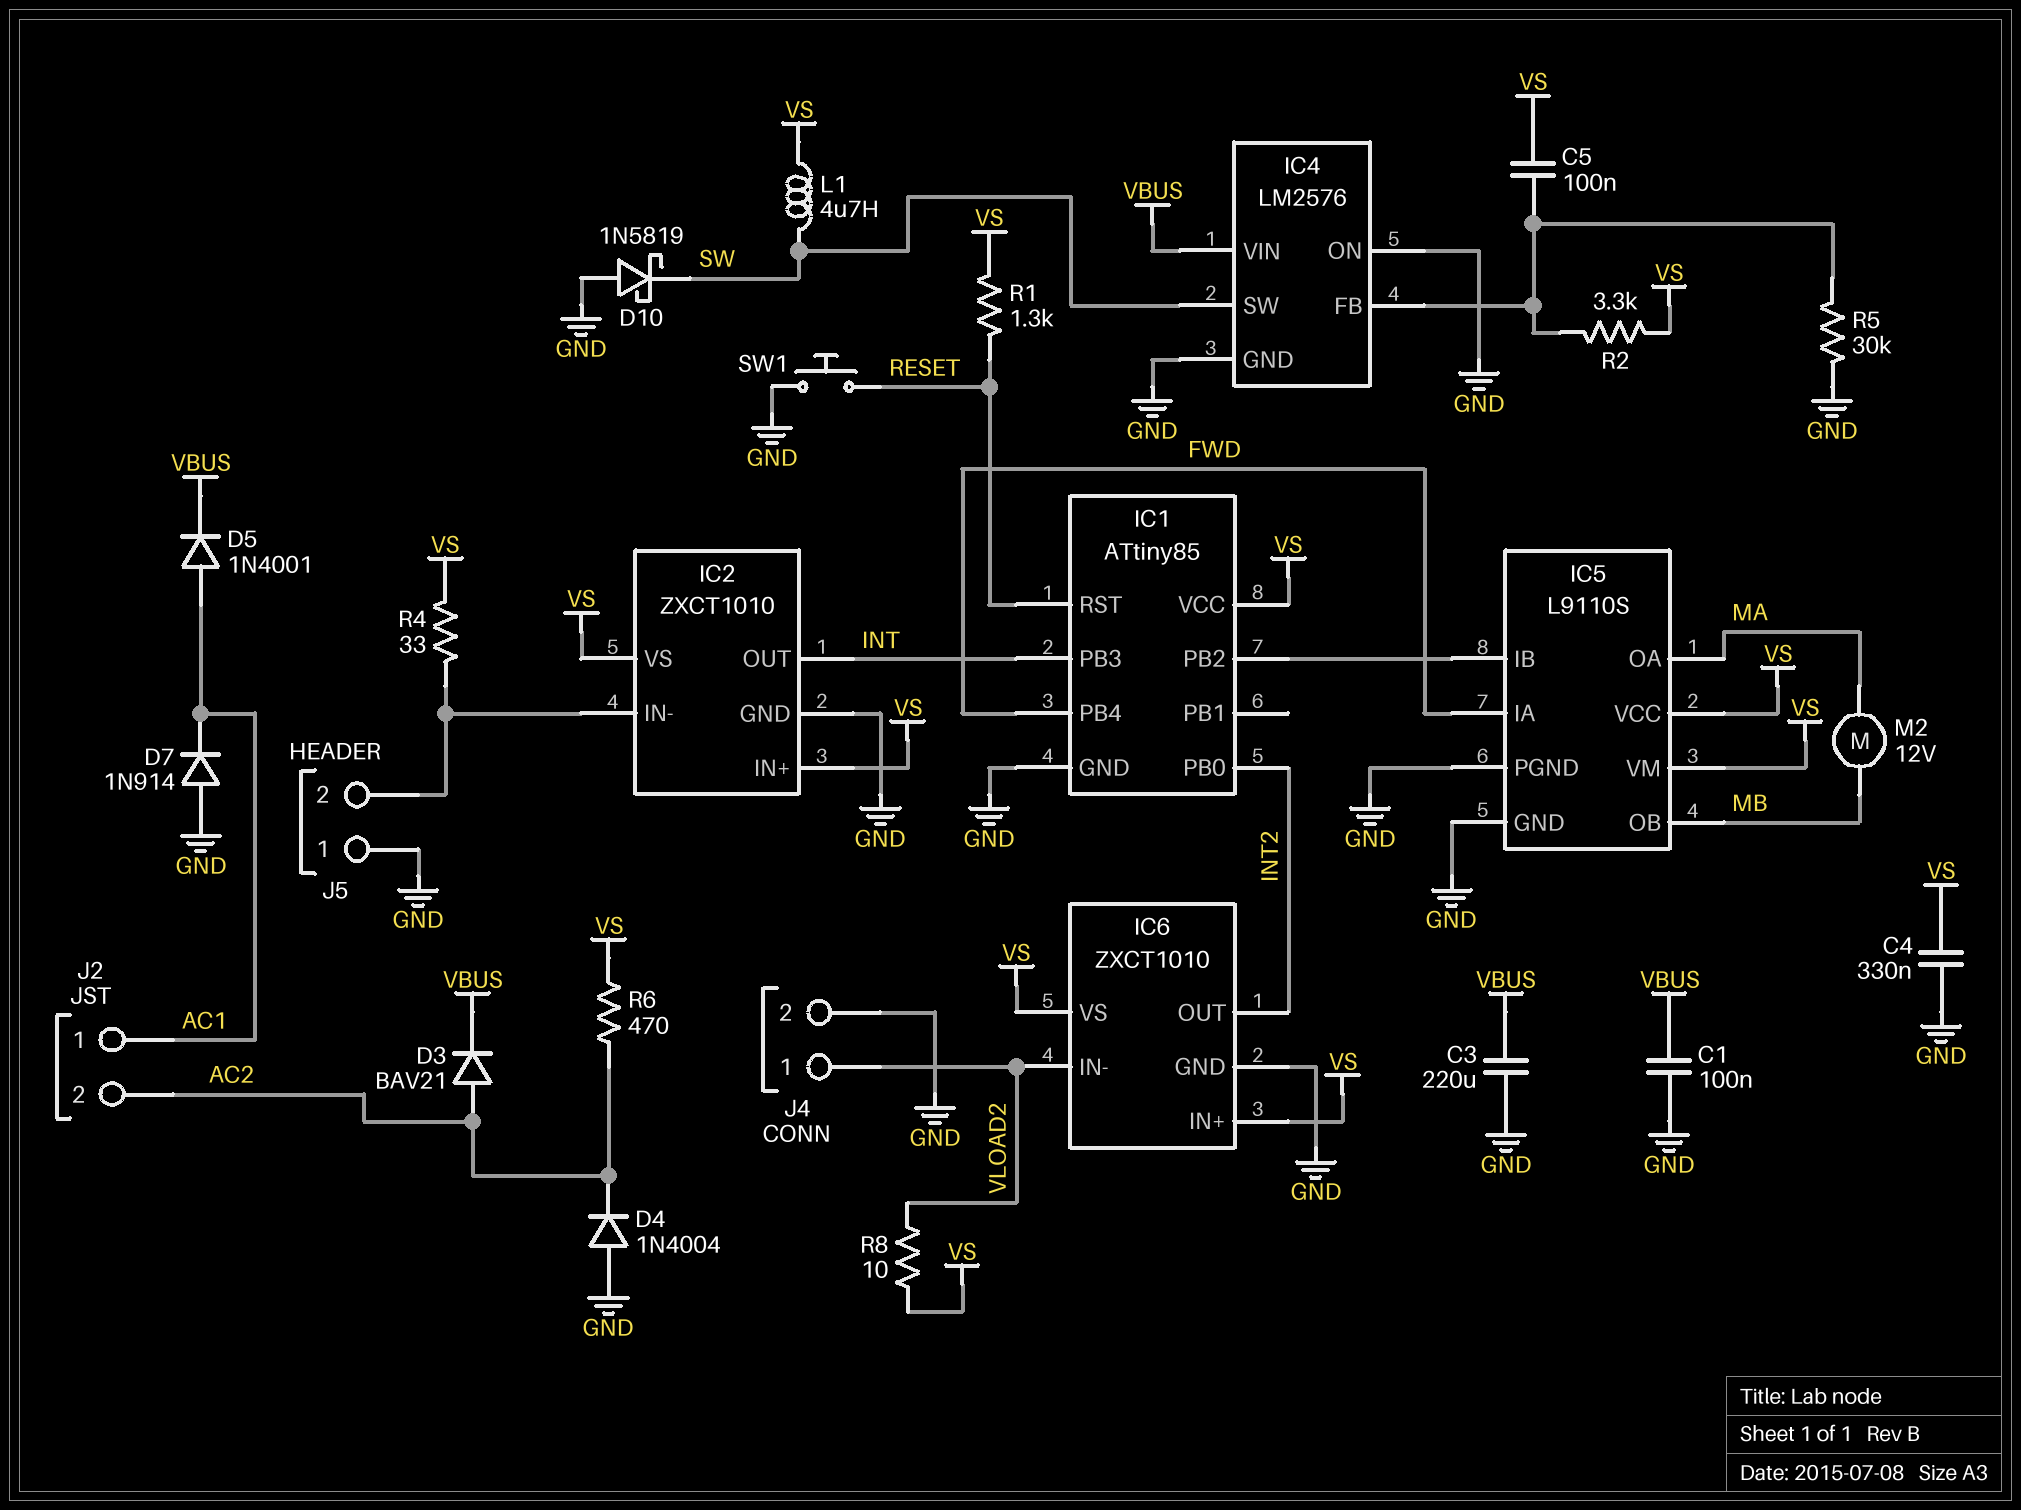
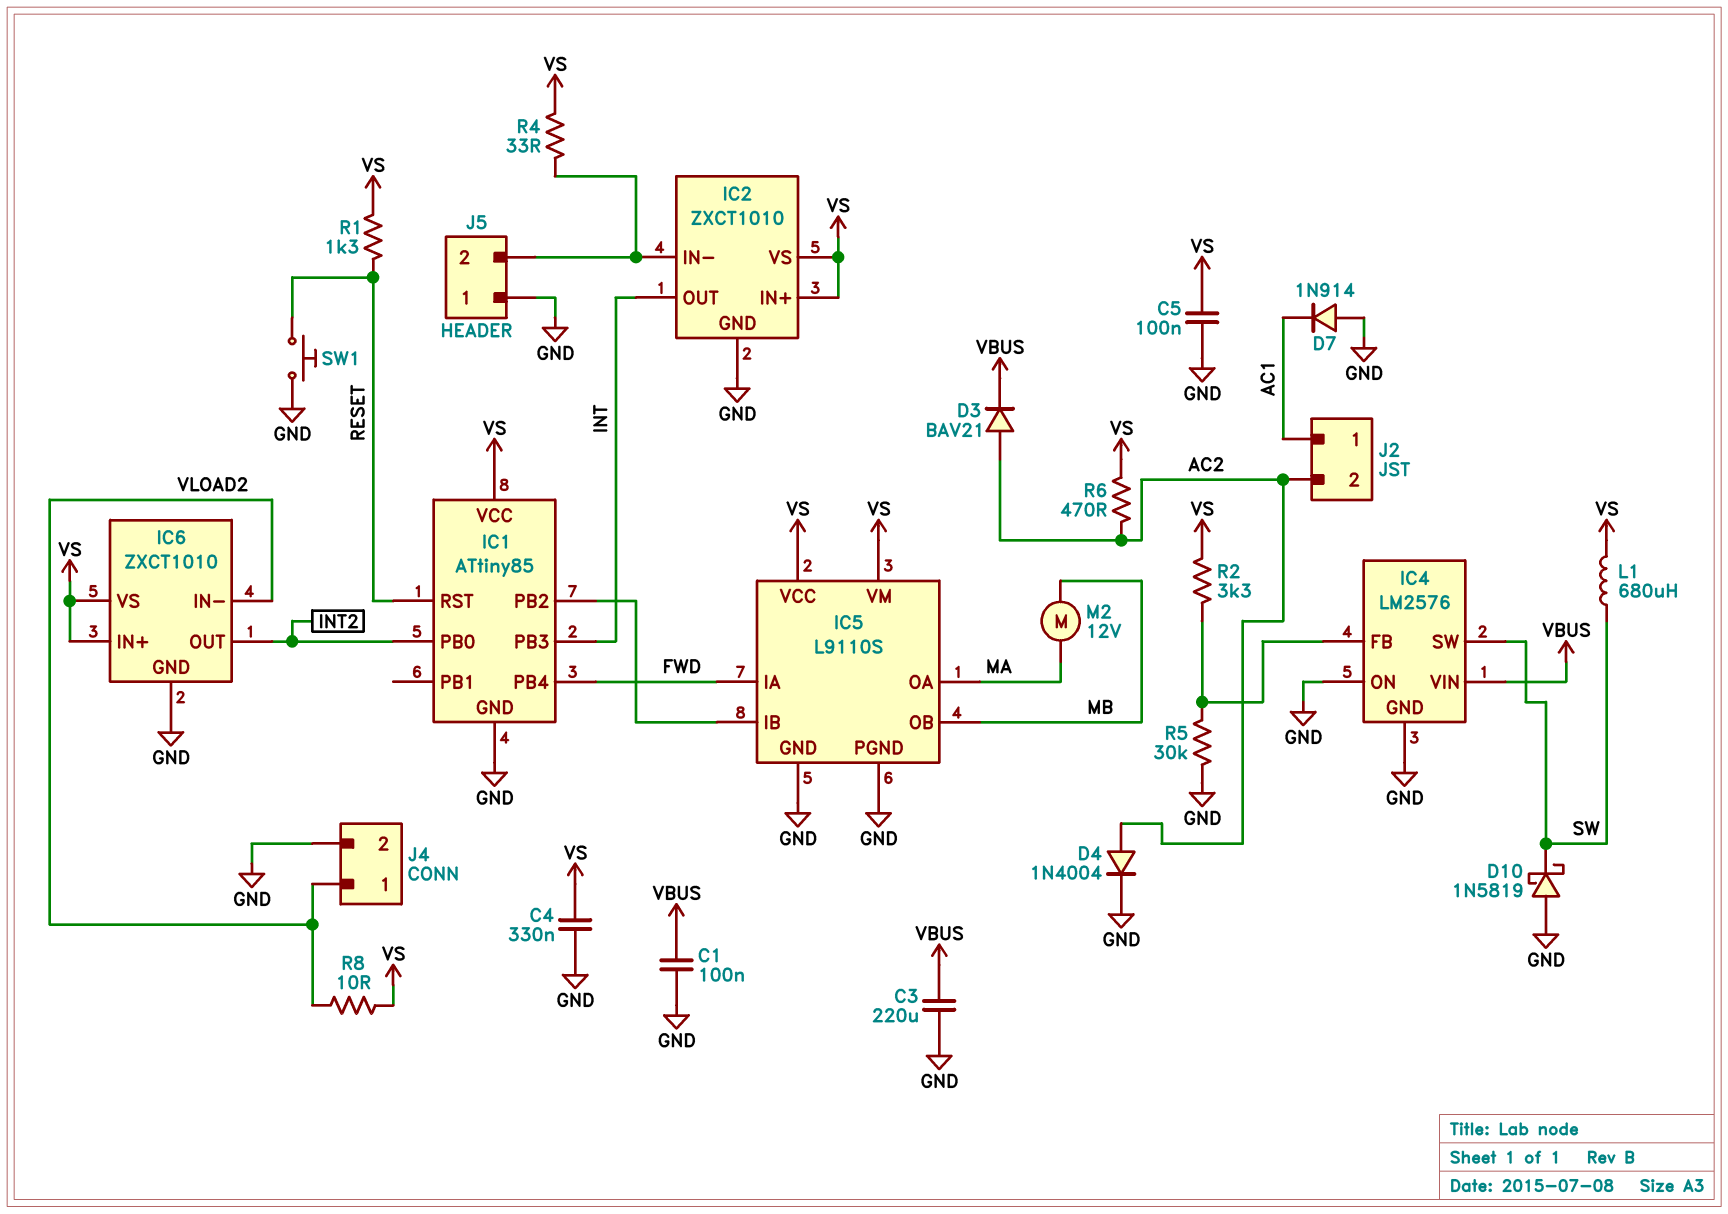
C5: 100nF (IC4/FB, VS) -> 100nF (GND, VS)
D4: diode 1N4004 (A GND, K AC2) -> diode 1N4004 (A AC2, K GND)
D5: diode 1N4001 (A AC1, K VBUS) -> none
L1: 4.7uH (SW, VS) -> 680uH (SW, VS)

